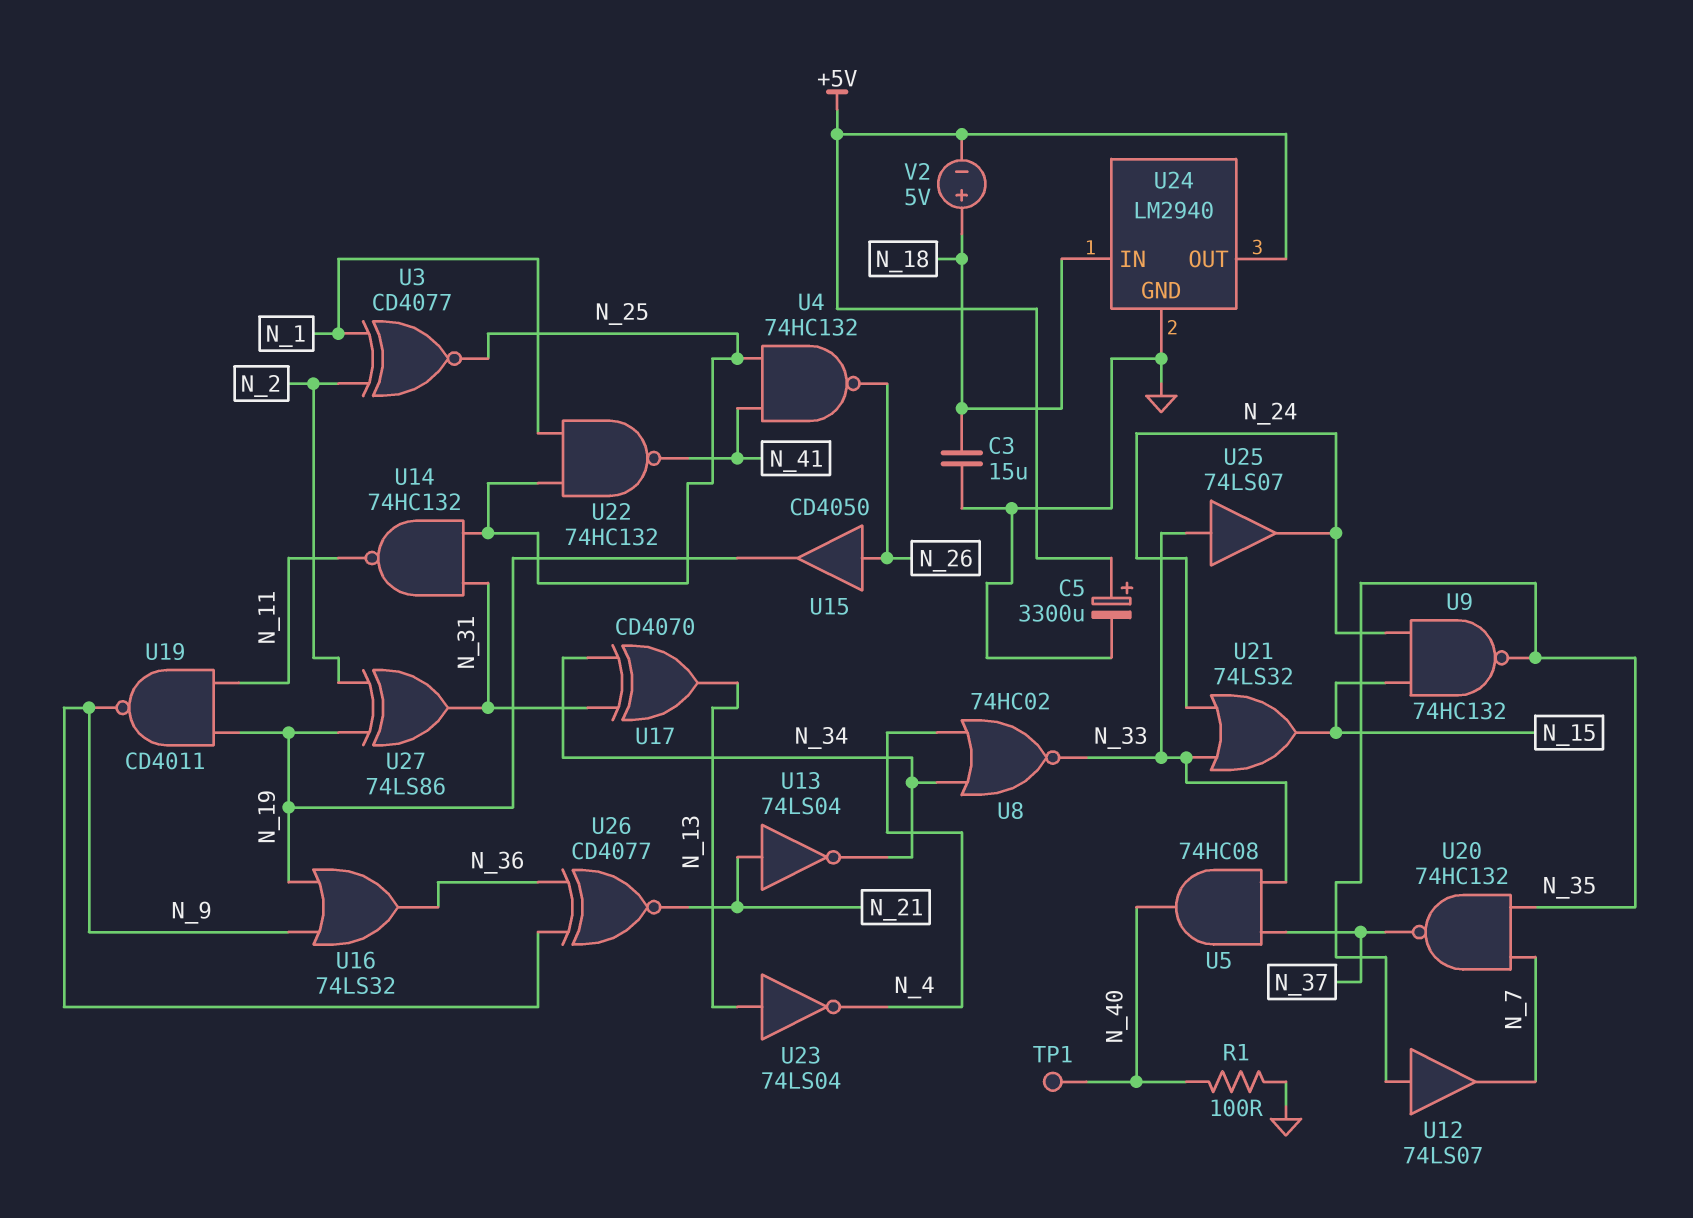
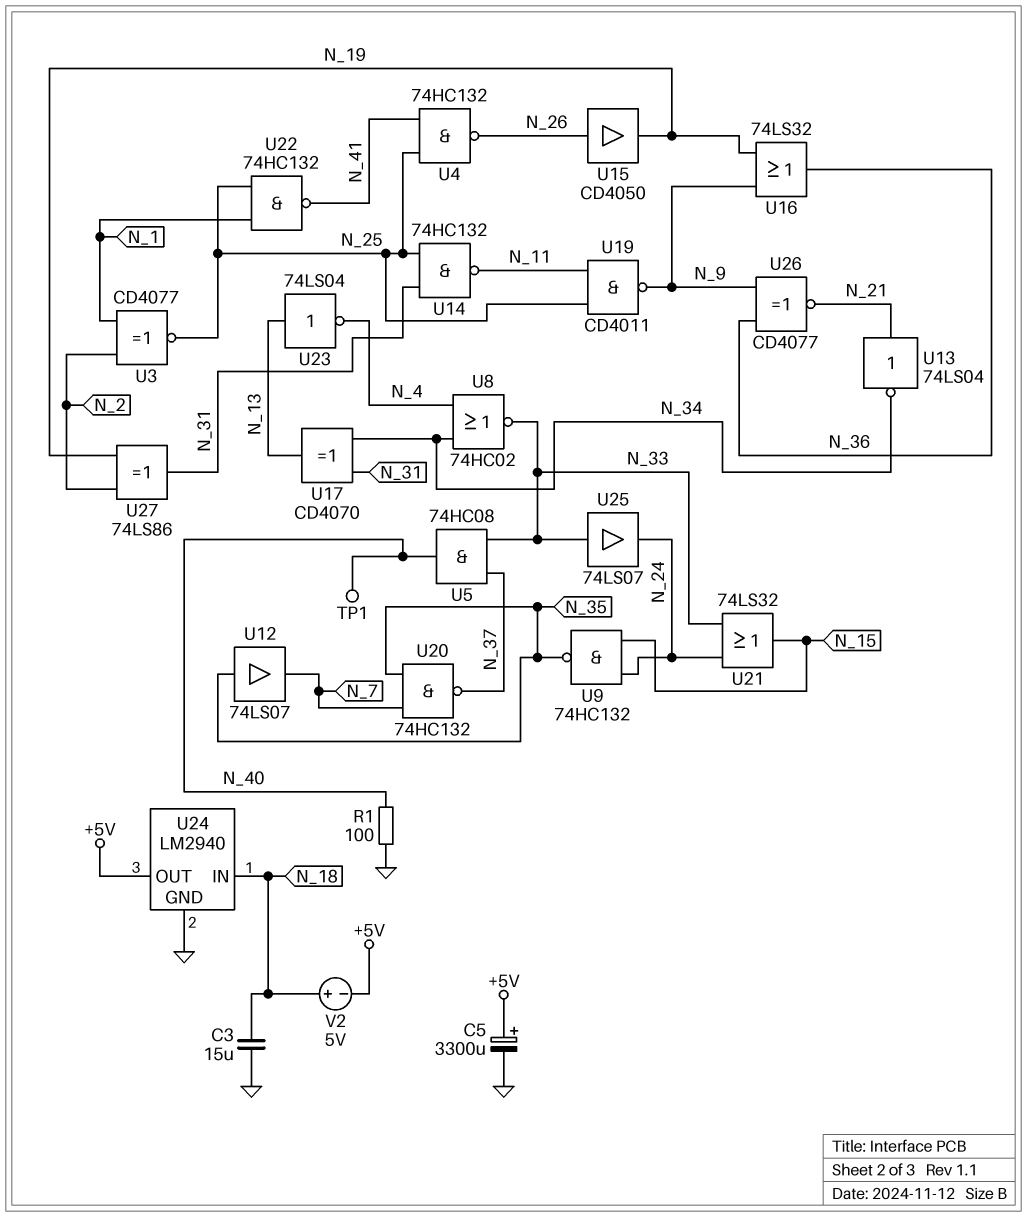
U19: NAND CD4011 (in N_11, in N_19, out N_9) -> NAND CD4011 (in N_11, in N_25, out N_9)

